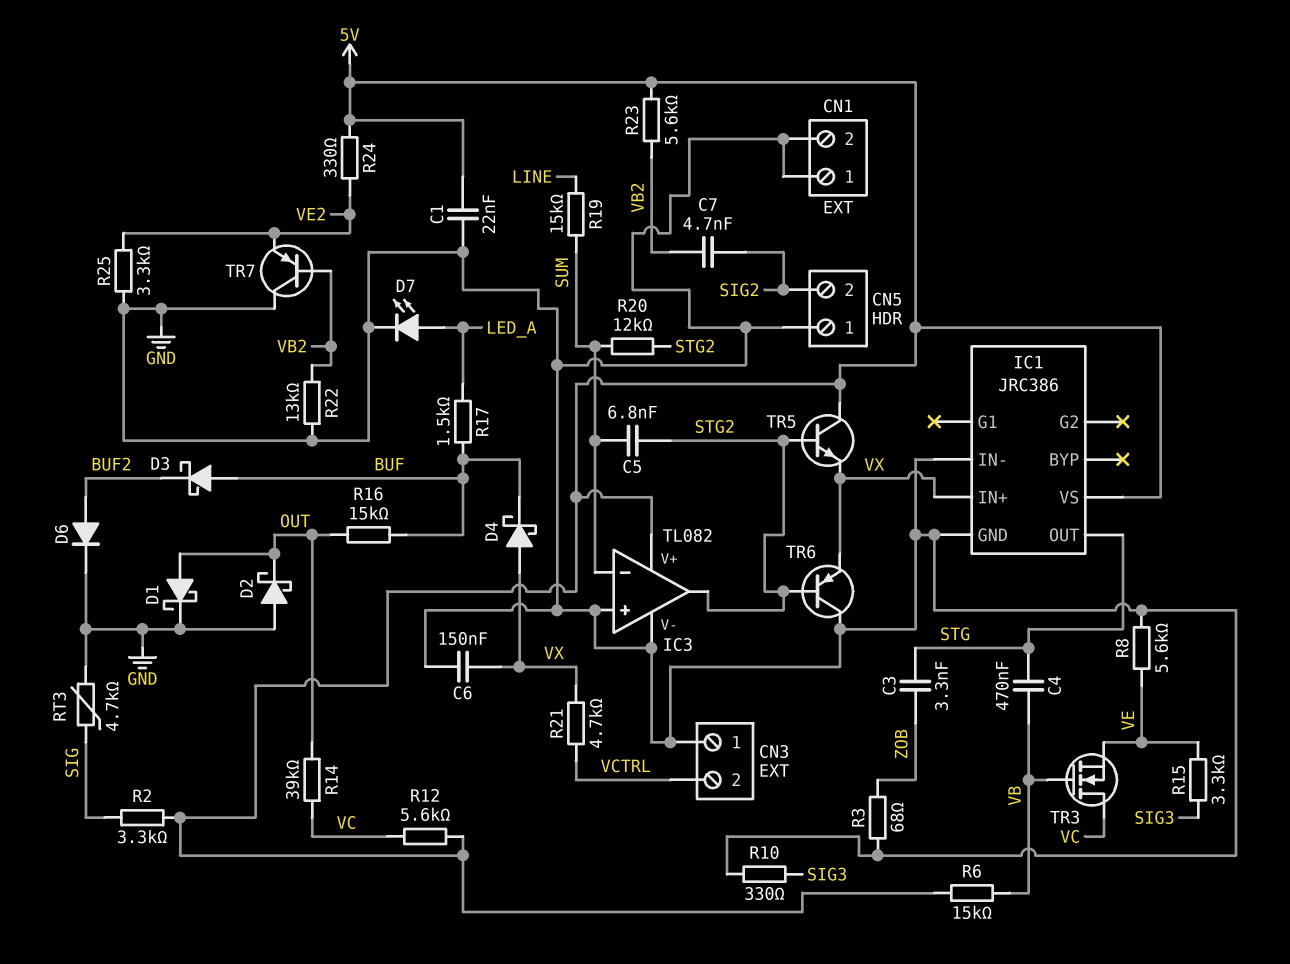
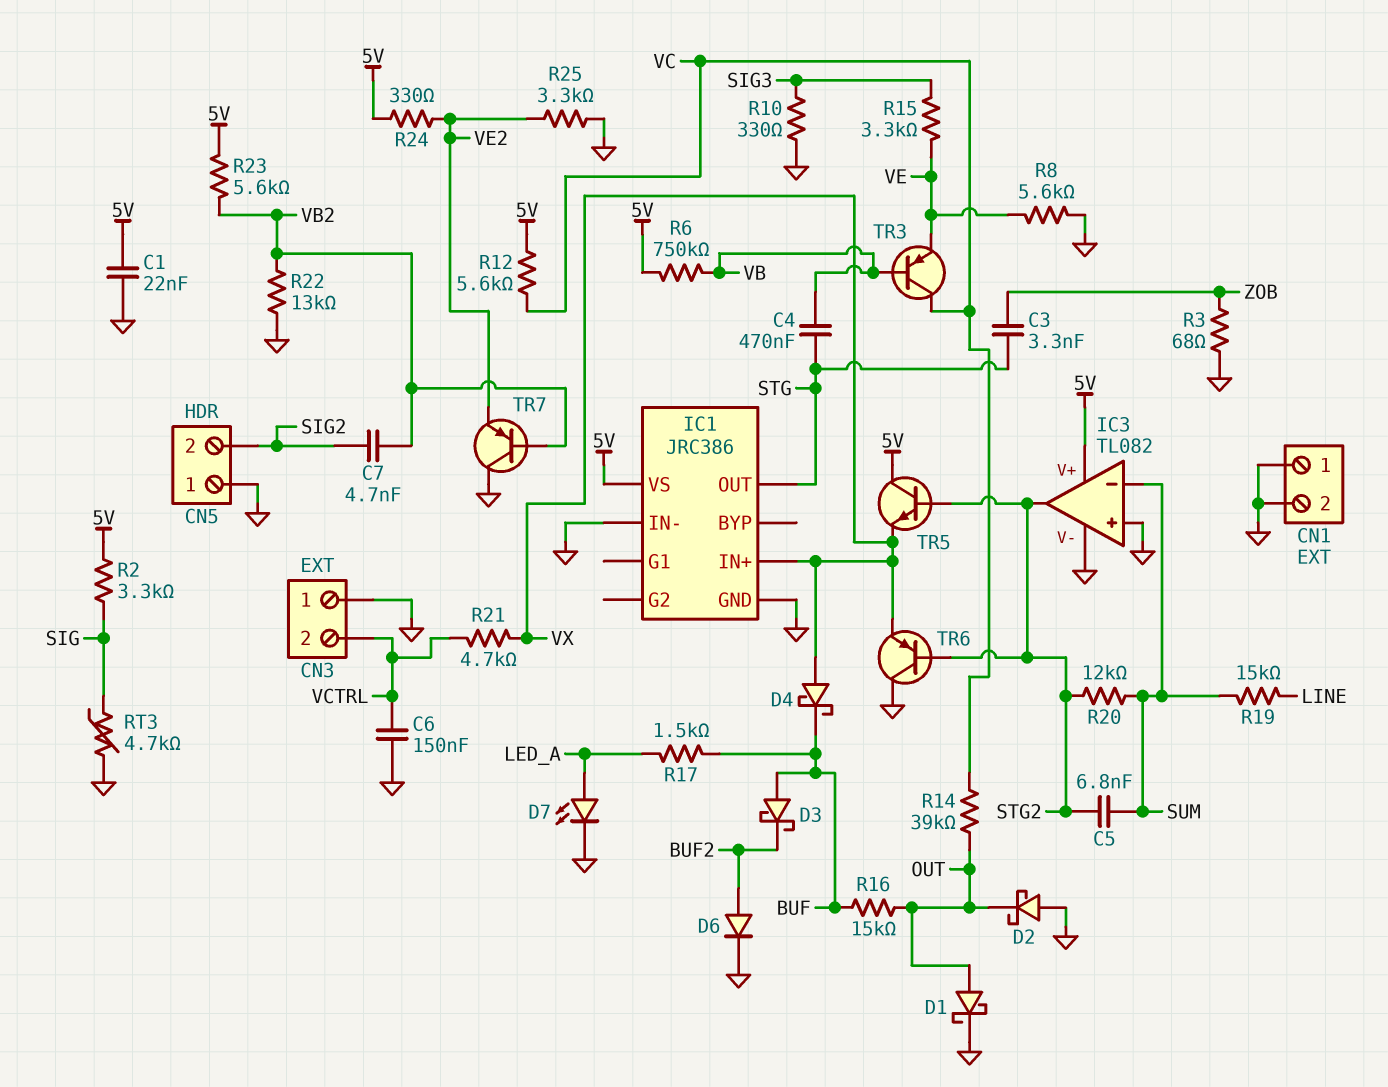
C6: 150nF (GND, VX) -> 150nF (GND, VCTRL)
R6: 15k (5V, VB) -> 750k (5V, VB)
TR3: NMOS (G VB, D VC, S VE) -> PNP (B VB, C VC, E VE)

